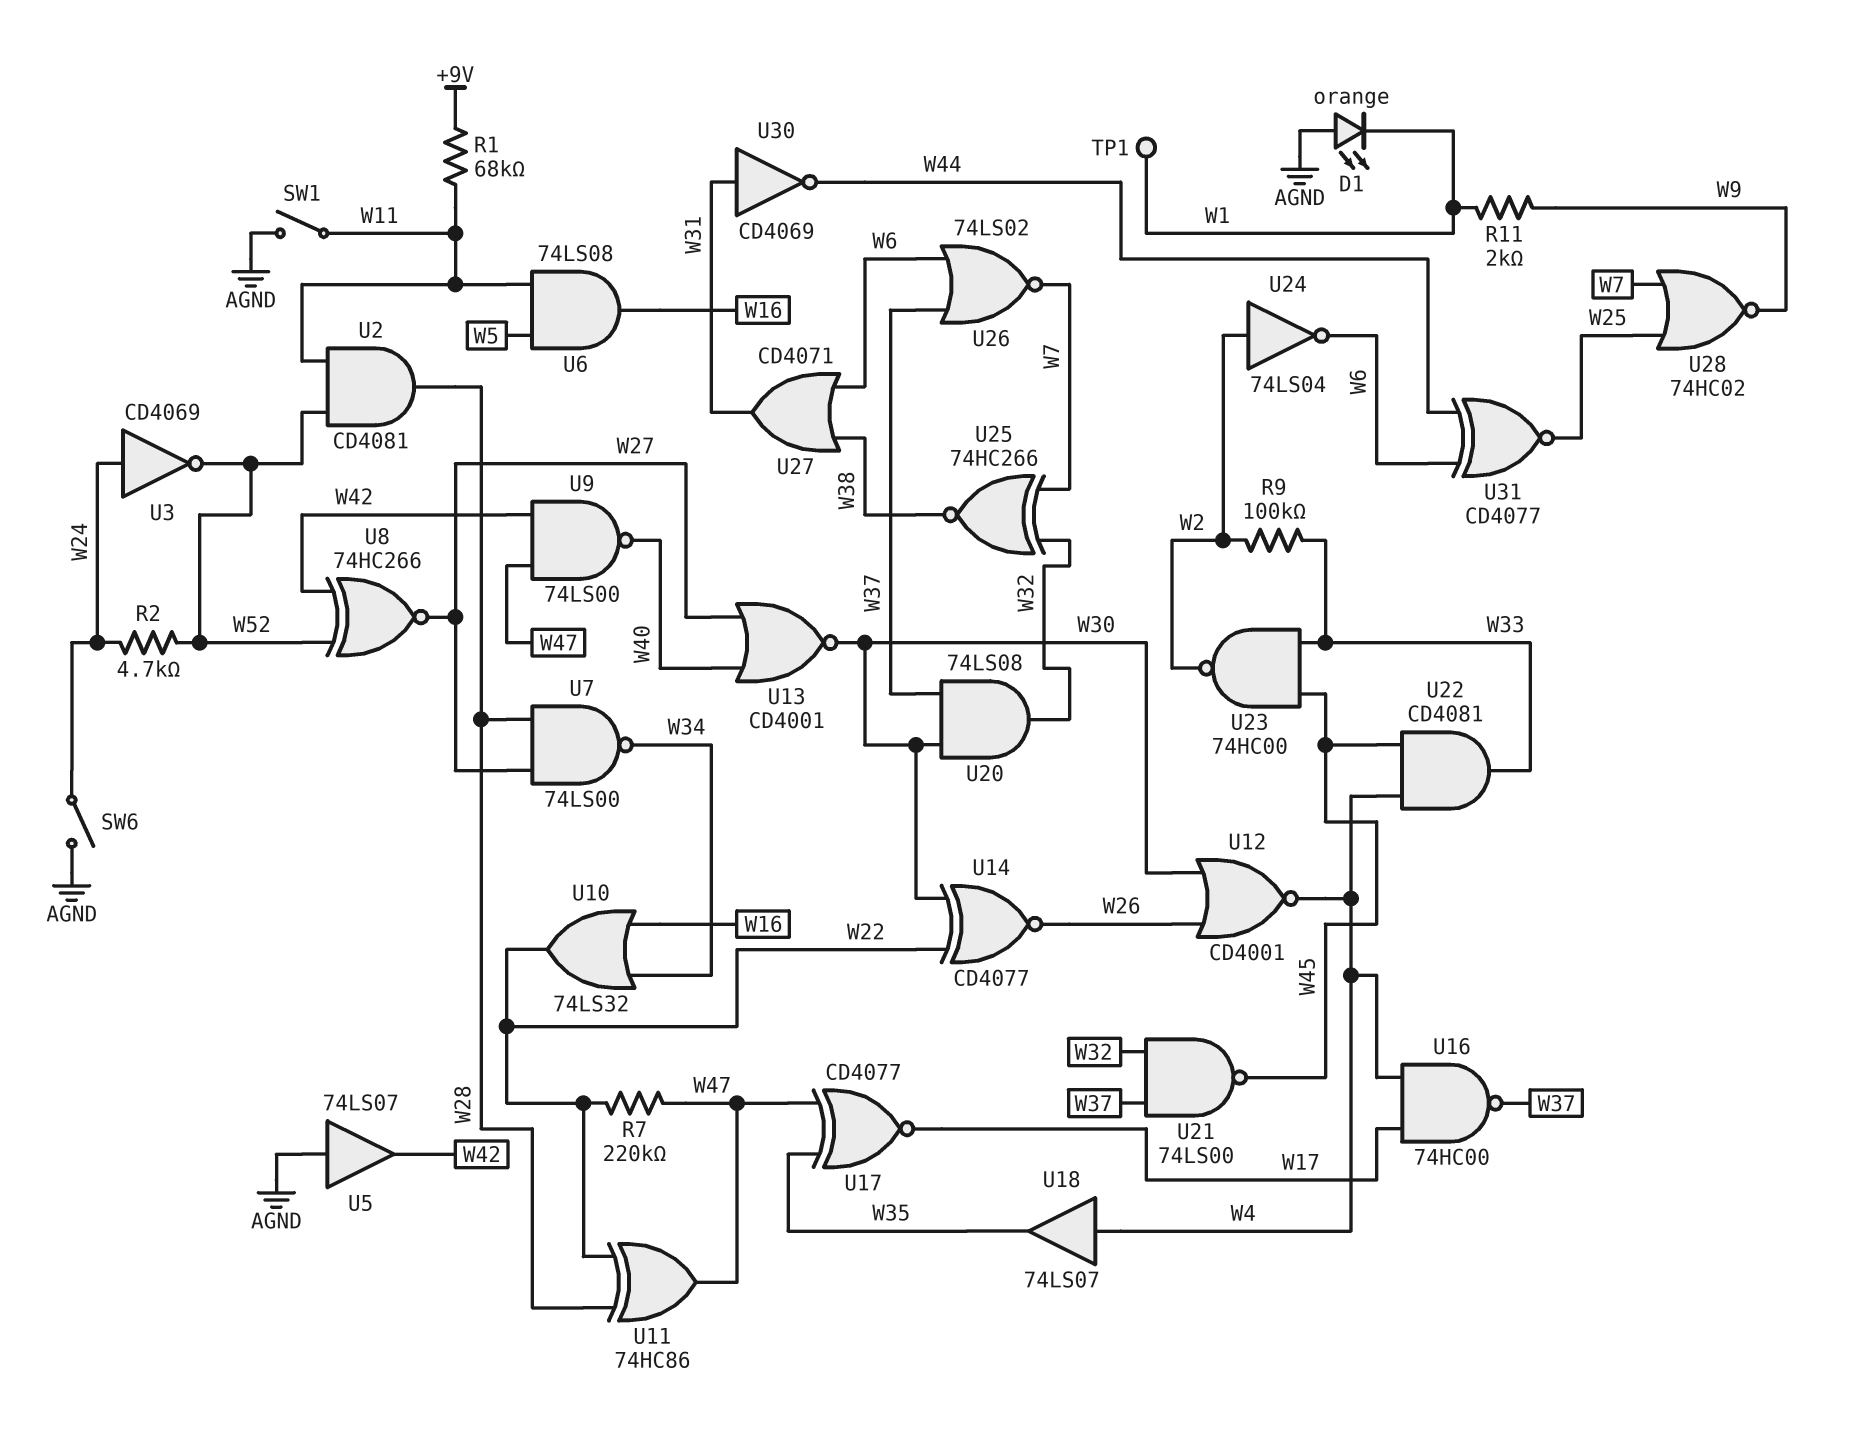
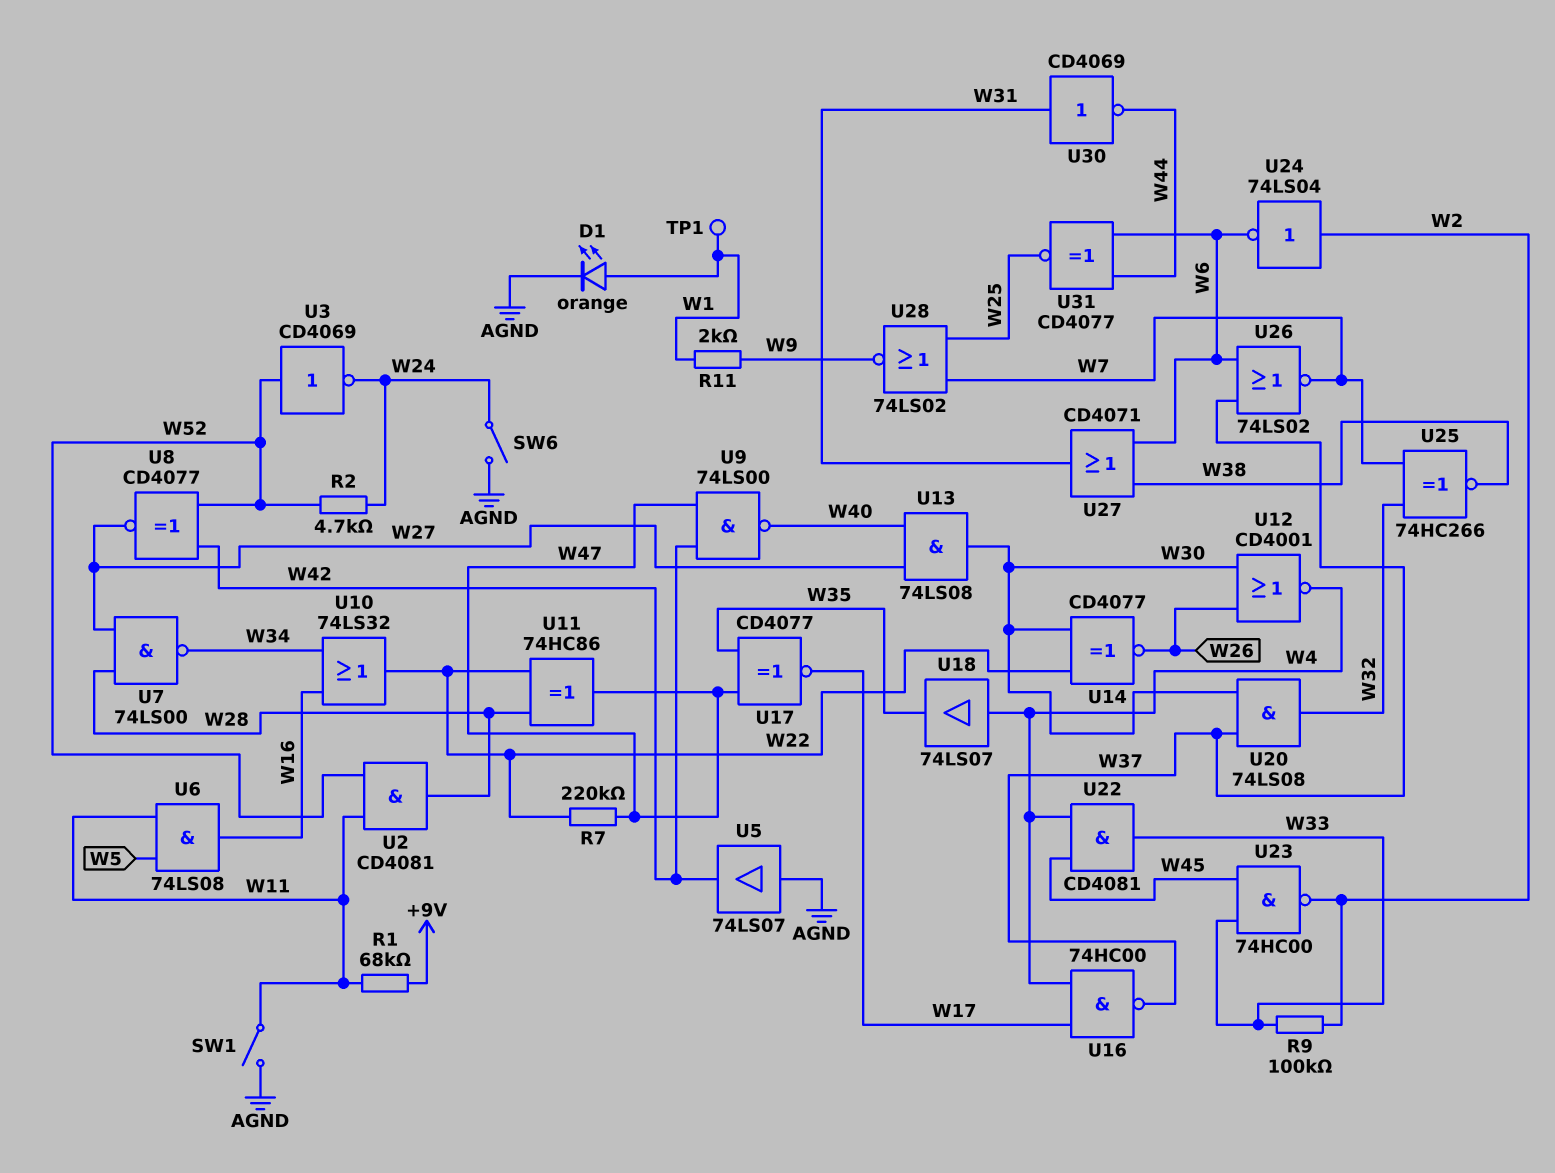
D1: LED orange (A AGND, K W1) -> LED orange (A W1, K AGND)
U3: NOT CD4069 (in W24, out W52) -> NOT CD4069 (in W52, out W24)
U8: XNOR 74HC266 (in W42, in W52, out W27) -> XNOR CD4077 (in W42, in W52, out W27)
U13: NOR CD4001 (in W27, in W40, out W30) -> AND 74LS08 (in W27, in W40, out W30)
U21: NAND 74LS00 (in W32, in W37, out W45) -> none
U28: NOR 74HC02 (in W7, in W25, out W9) -> NOR 74LS02 (in W7, in W25, out W9)

